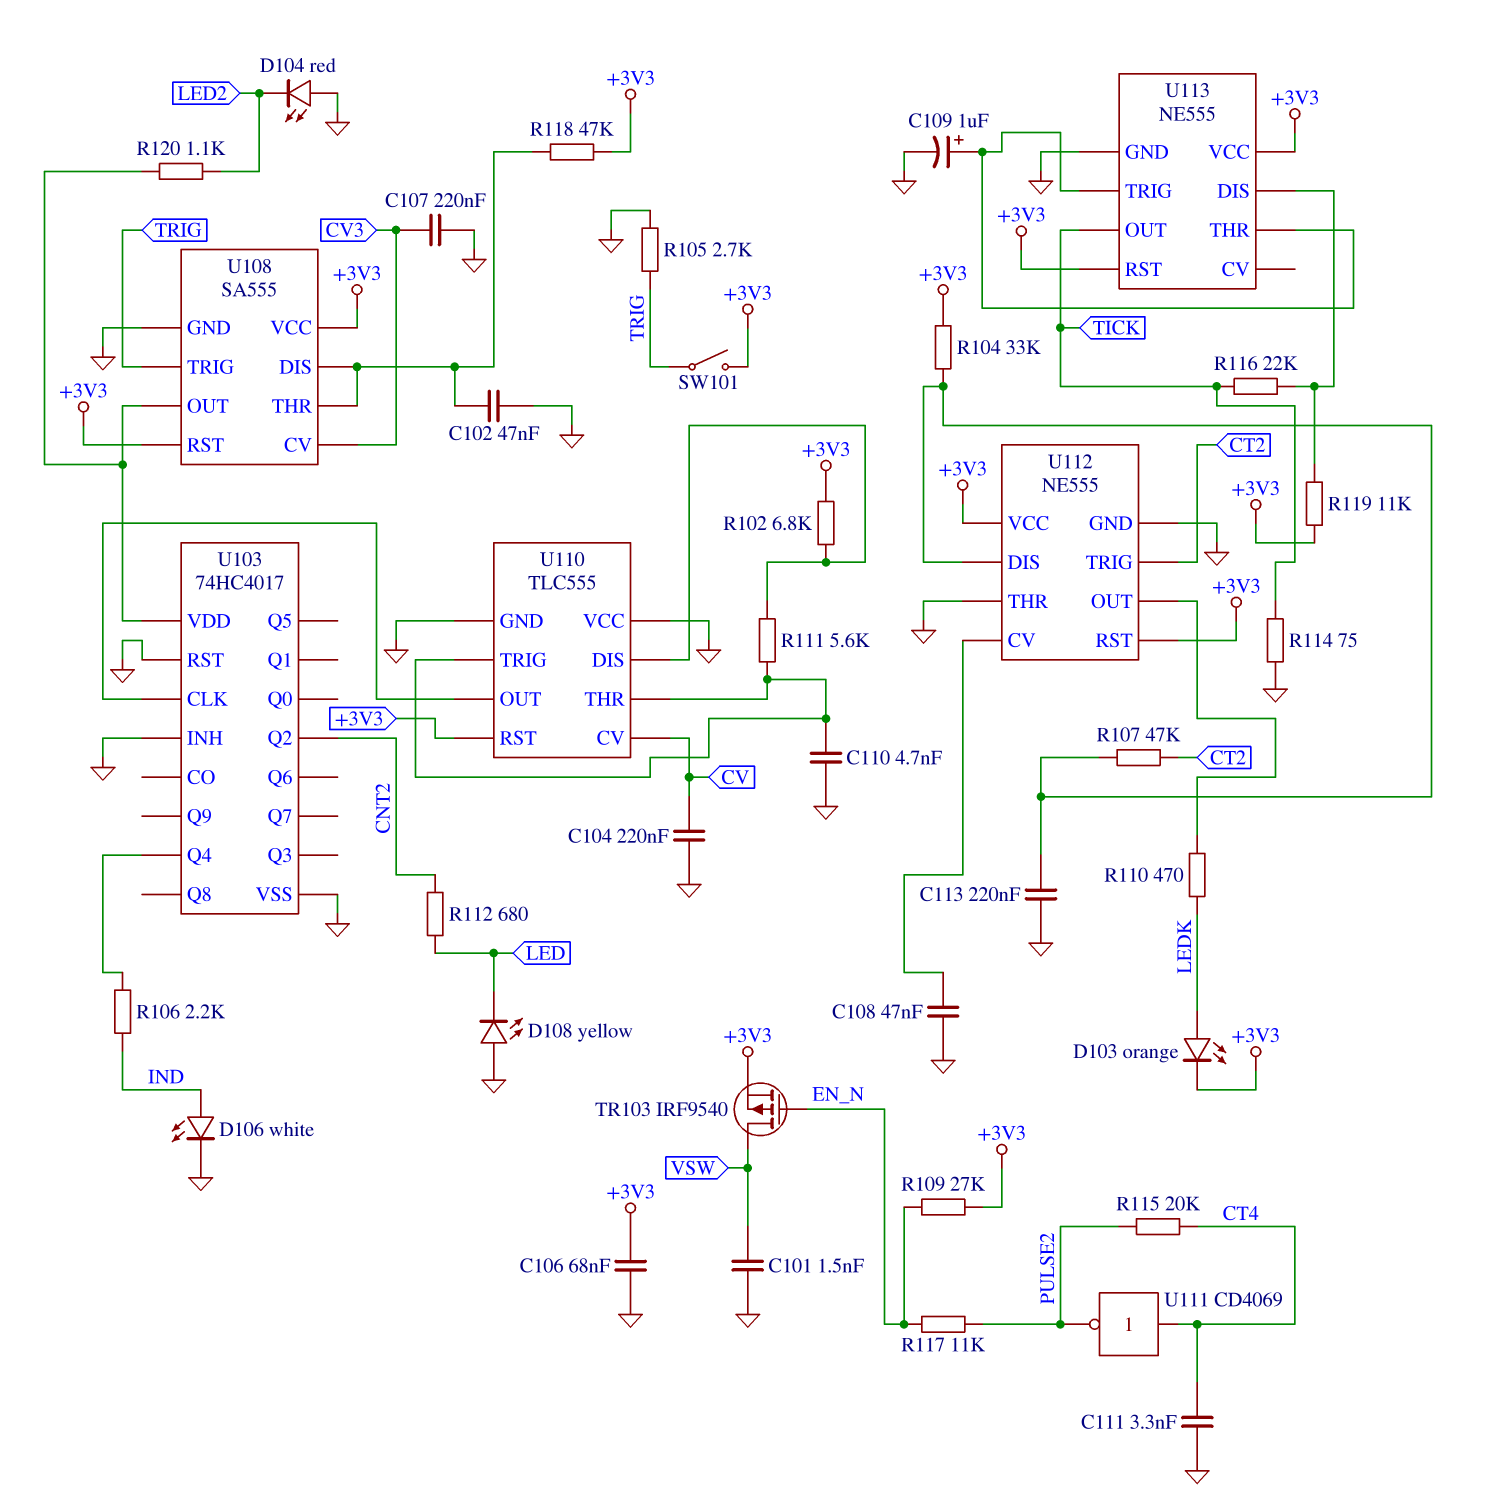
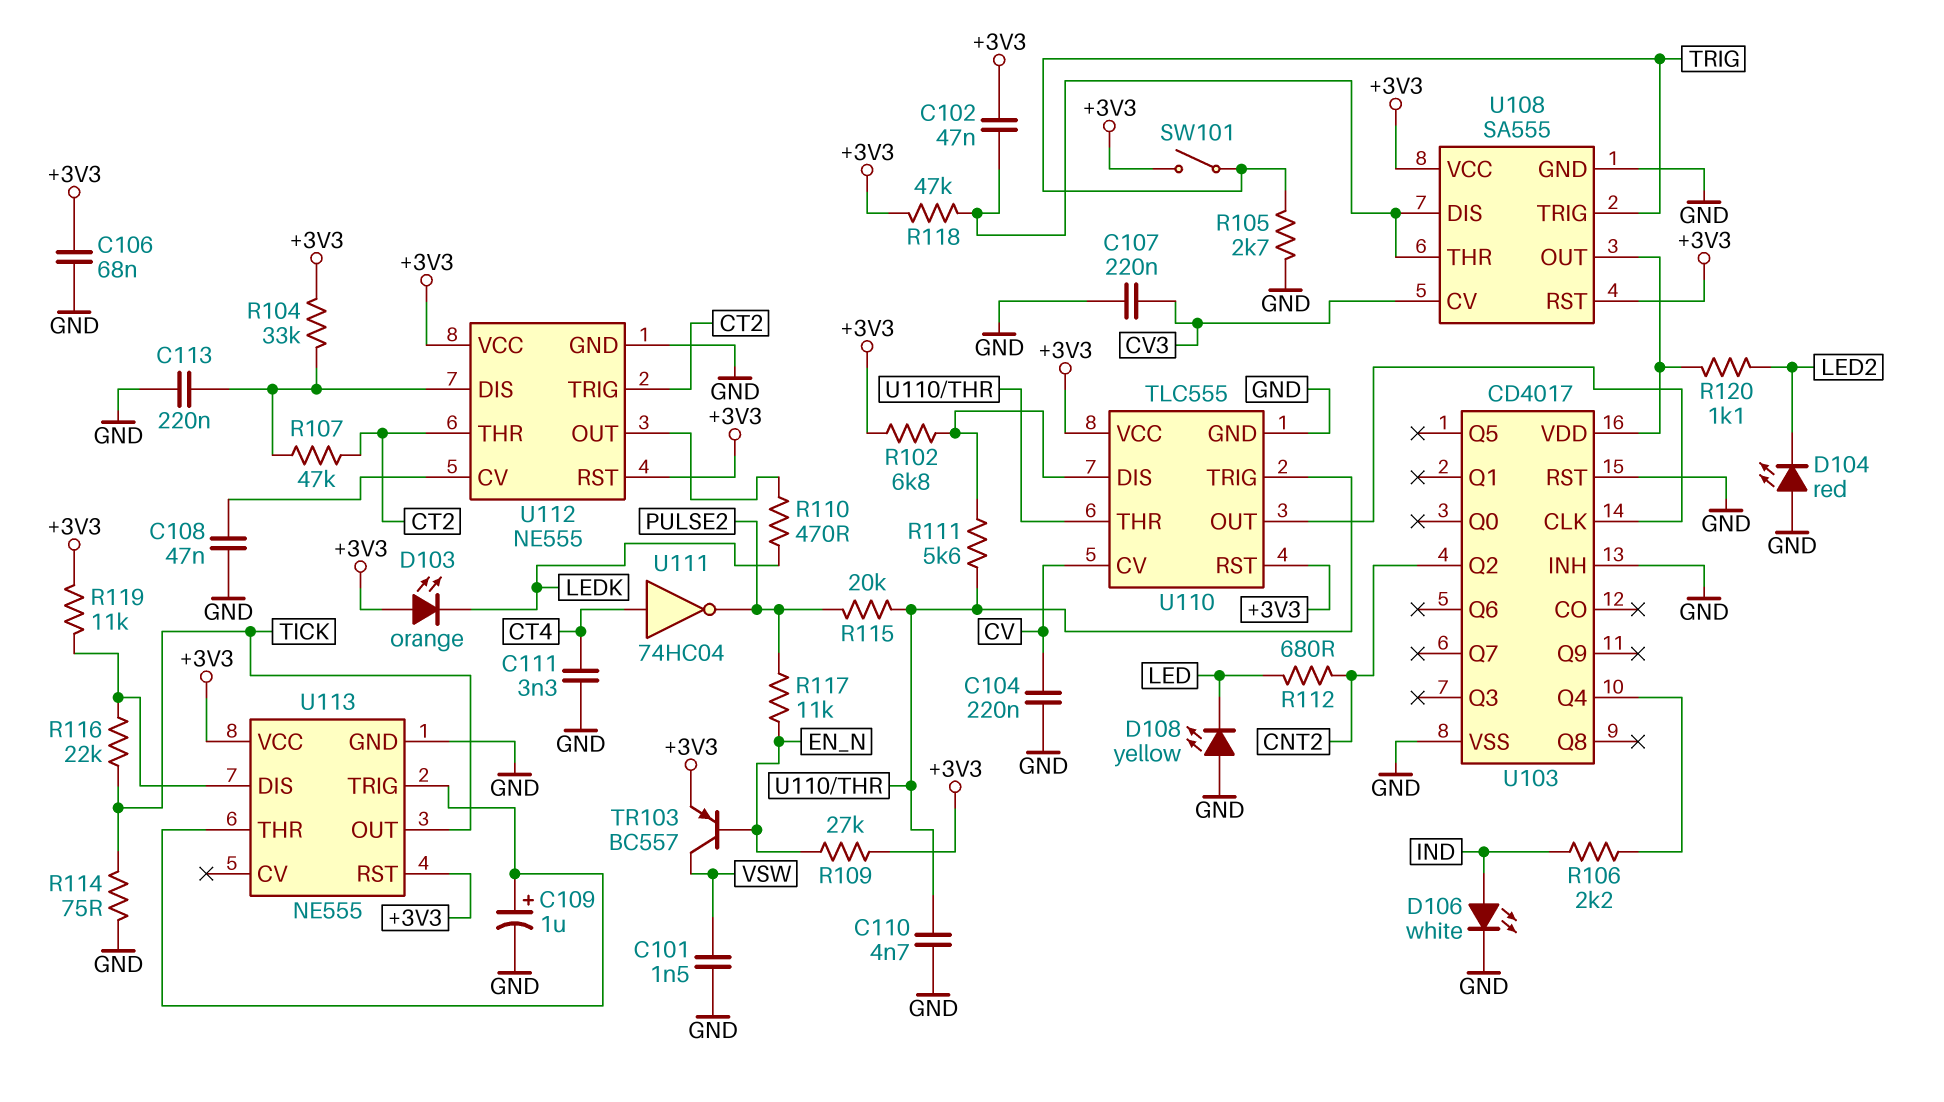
C102: 47nF (GND, U108/DIS) -> 47nF (+3V3, U108/DIS)
D103: LED orange (A LEDK, K +3V3) -> LED orange (A +3V3, K LEDK)
R115: 20k (CT4, PULSE2) -> 20k (PULSE2, U110/THR)
TR103: PMOS IRF9540 (G EN_N, D VSW, S +3V3) -> PNP BC557 (B EN_N, C VSW, E +3V3)
U103: 74HC4017 -> CD4017
U110 pin VCC: GND -> +3V3
U111: NOT CD4069 (in CT4, out PULSE2) -> NOT 74HC04 (in CT4, out PULSE2)
U112 pin THR: GND -> CT2

